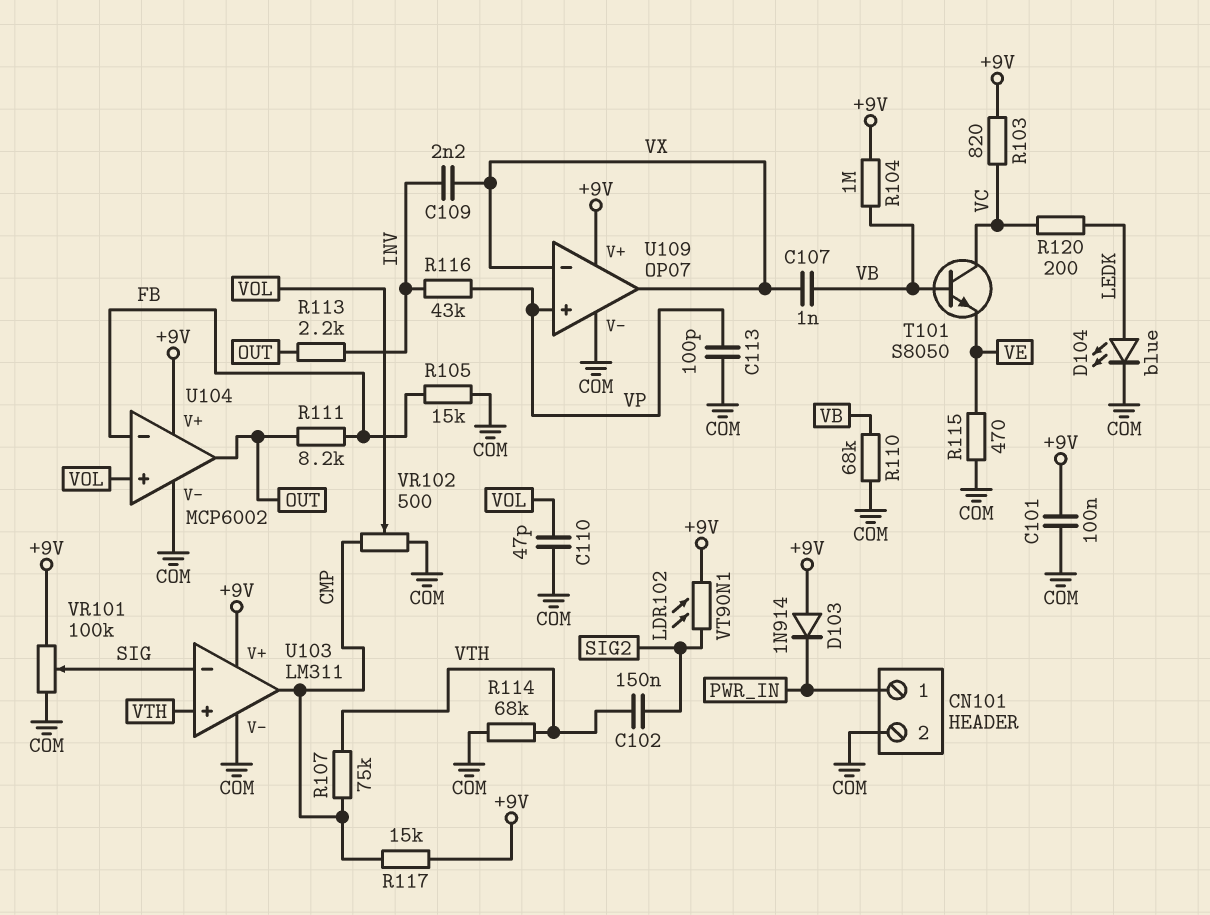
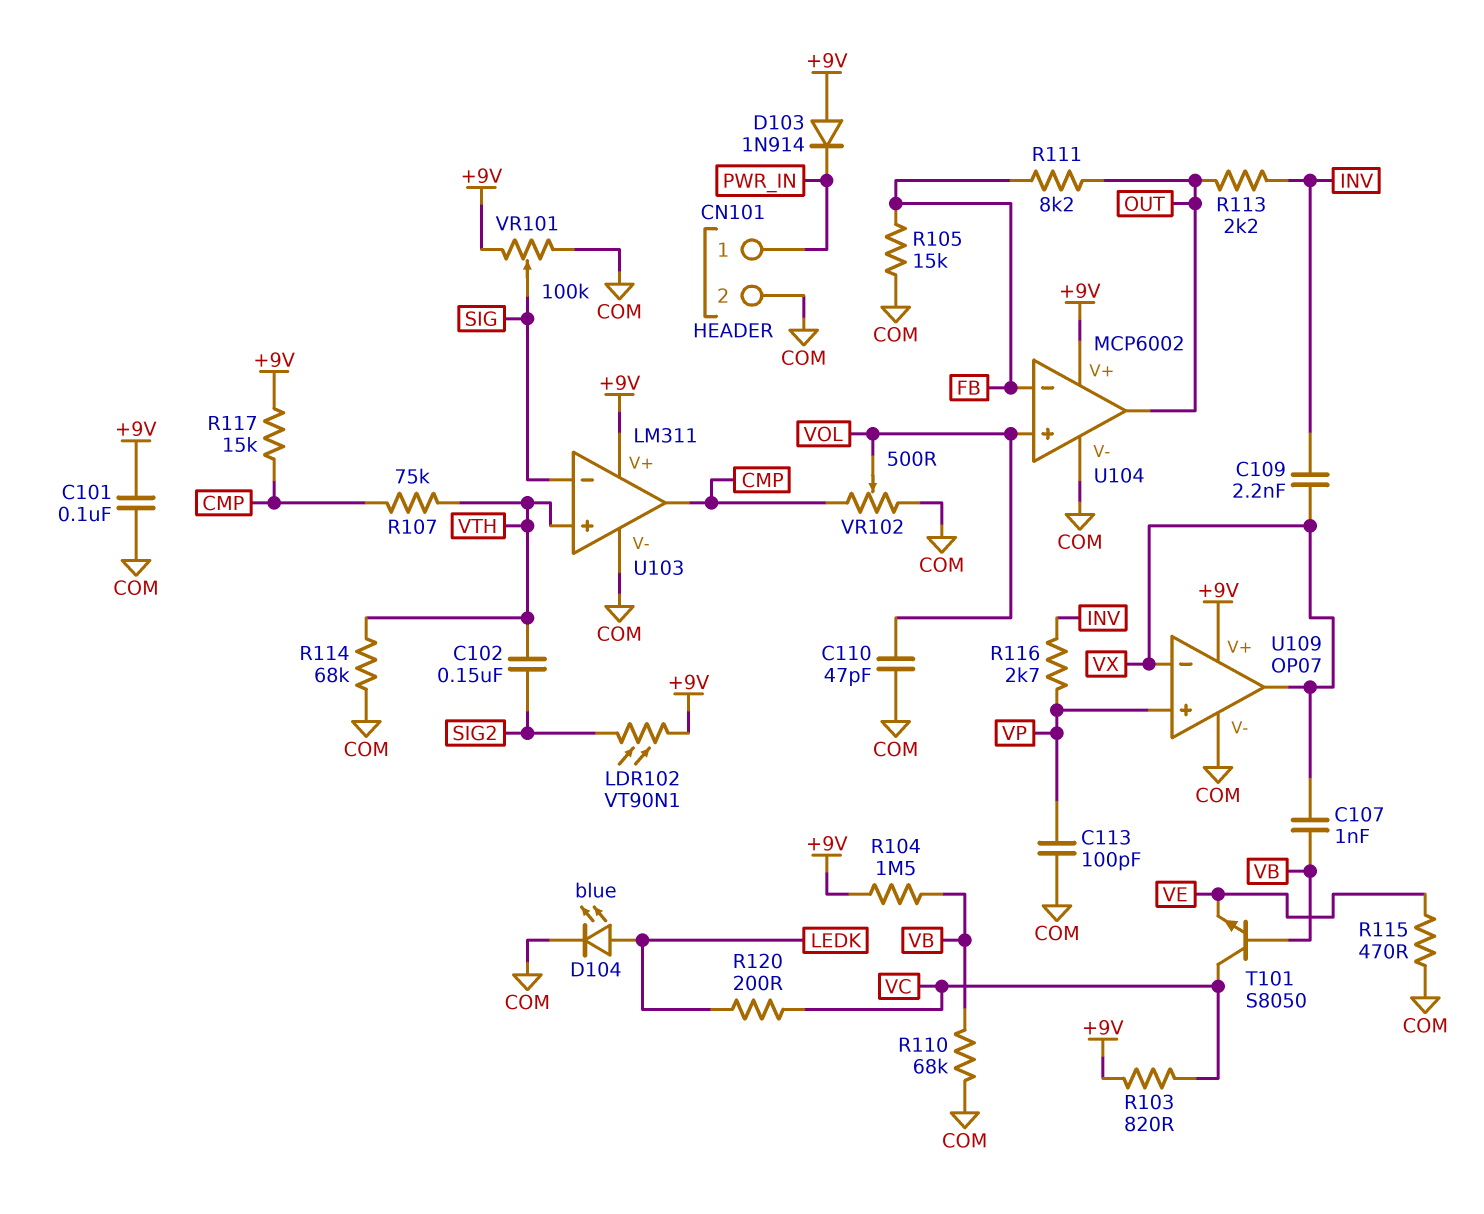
R104: 1M (+9V, VB) -> 1.5M (+9V, VB)
R116: 43k (INV, VP) -> 2.7k (INV, VP)

